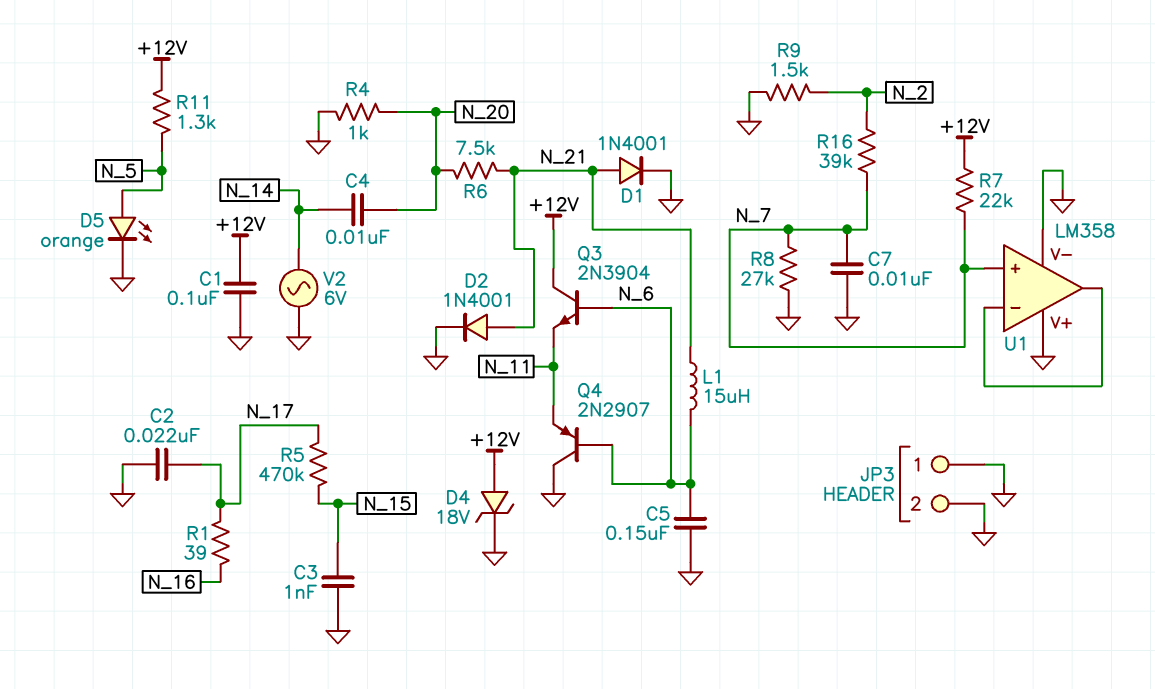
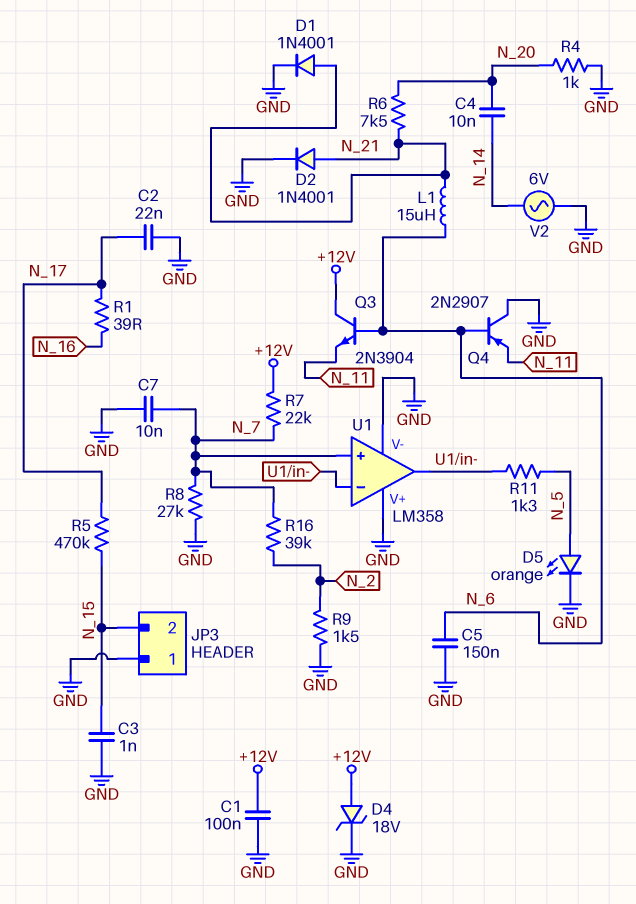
JP3 pin 2: GND -> N_15
R11: 1.3k (+12V, N_5) -> 1.3k (N_5, U1/in-)

